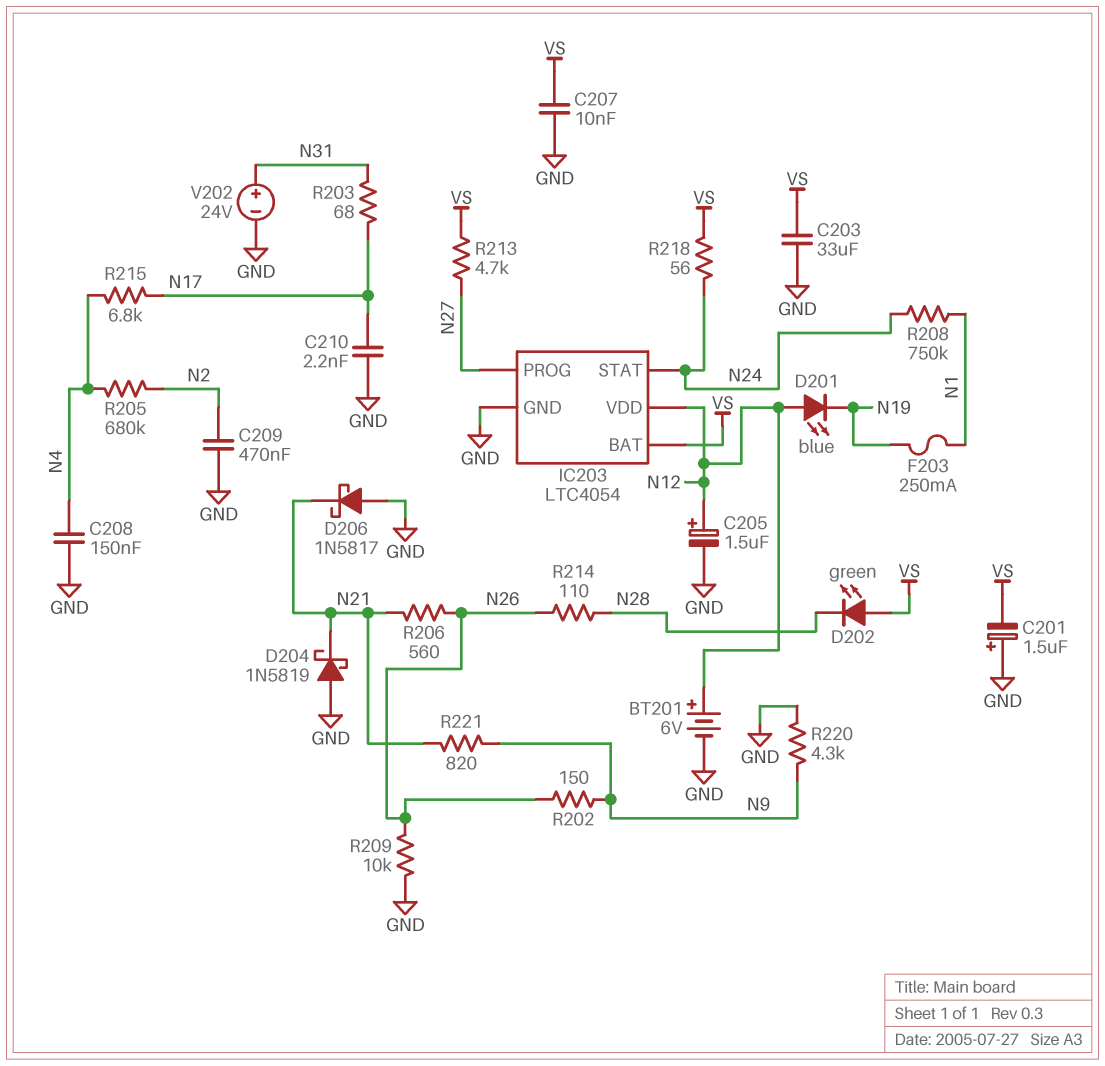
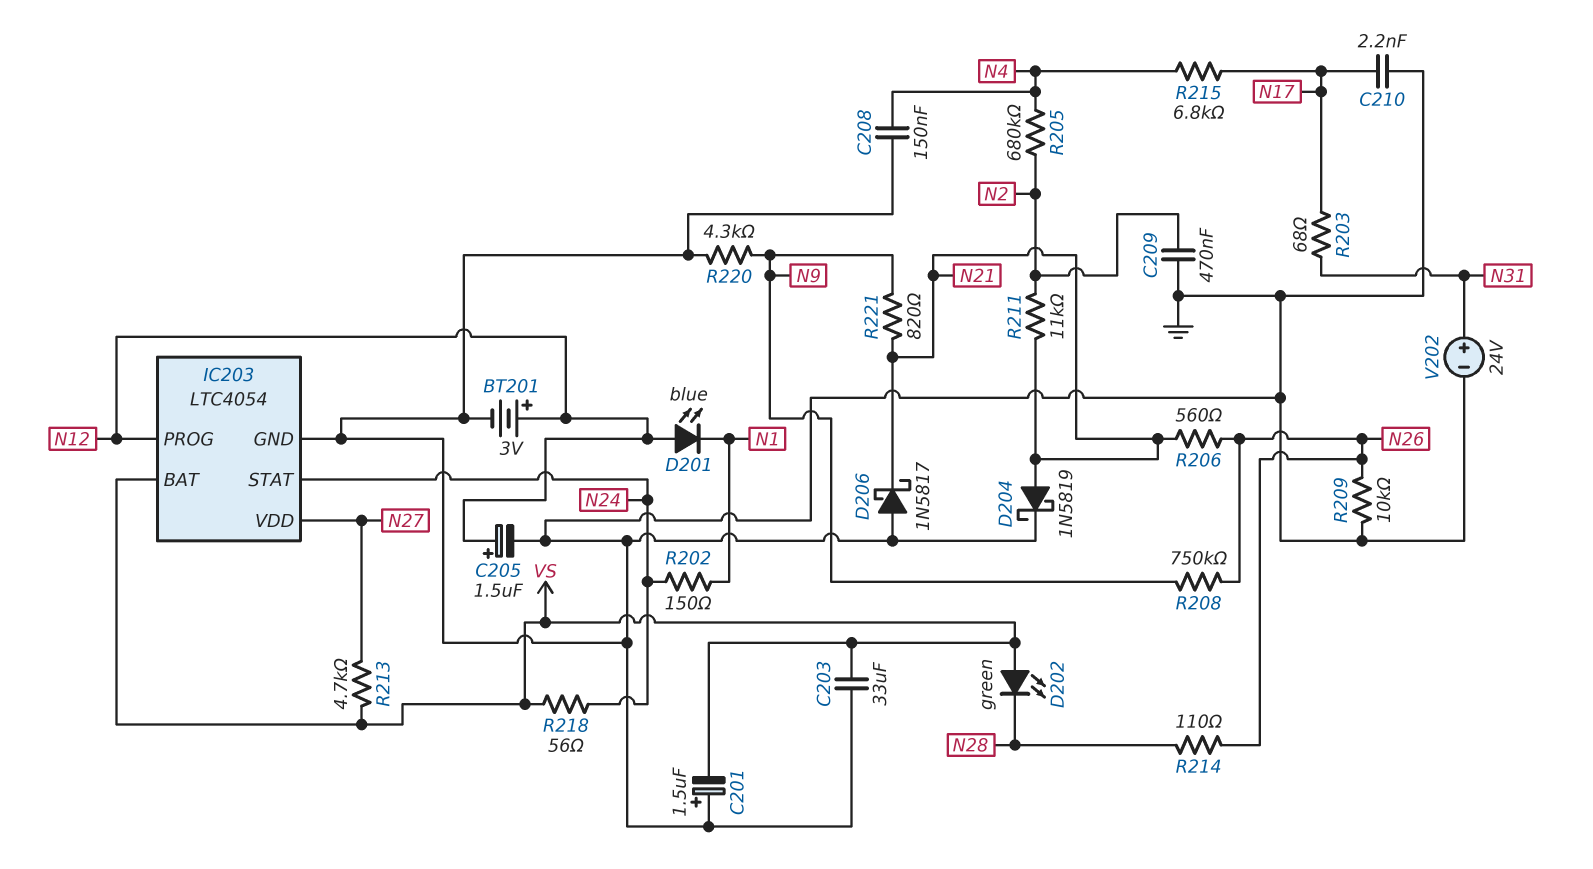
BT201: 6V (plus N12, minus GND) -> 3V (plus N12, minus GND)
C207: 10nF (GND, VS) -> none
D201: LED blue (A N12, K N19) -> LED blue (A N12, K N1)
D204: schottky 1N5819 (A GND, K N21) -> schottky 1N5819 (A N21, K GND)
F203: 250mA (N1, N19) -> none
IC203 pin PROG: N27 -> N12
IC203 pin VDD: N12 -> N27
R202: 150 (N9, N26) -> 150 (N1, N24)
R208: 750k (N1, N24) -> 750k (N9, N26)
R211: none -> 11k (N2, N21)

